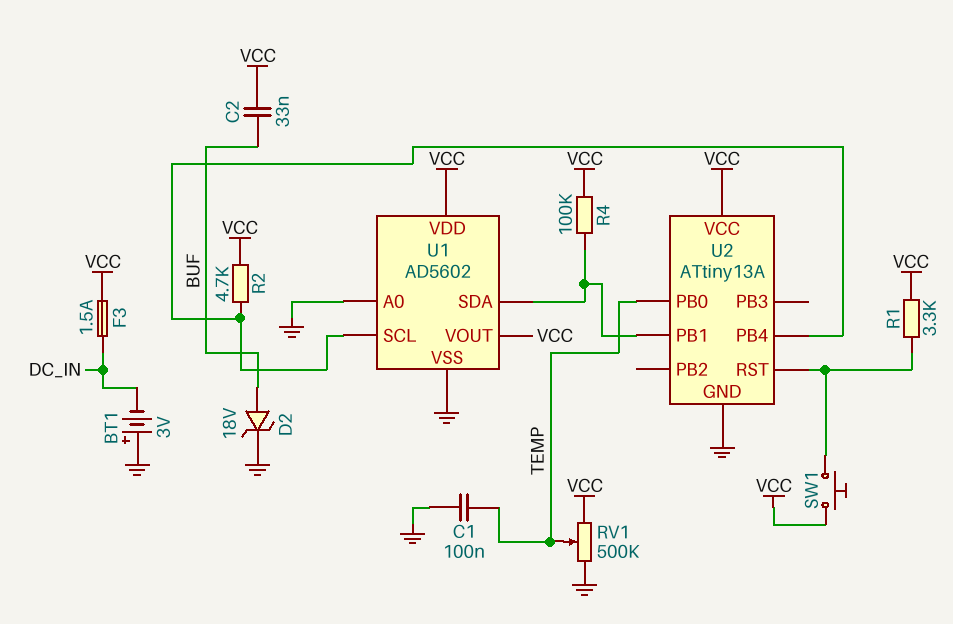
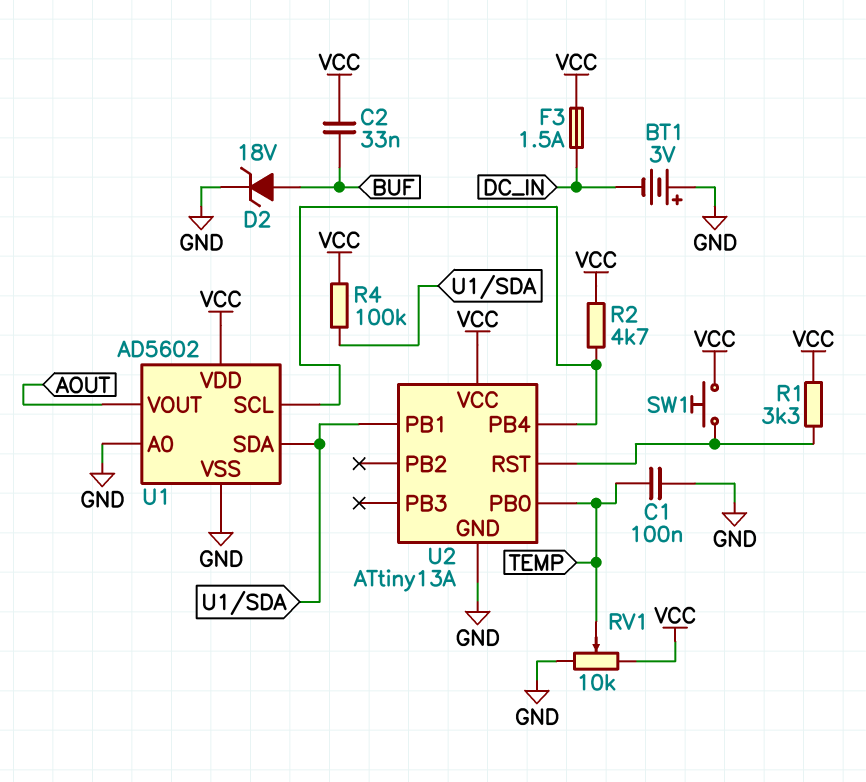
RV1: 500k (GND, VCC, wiper TEMP) -> 10k (GND, VCC, wiper TEMP)
U1 pin VOUT: VCC -> AOUT

